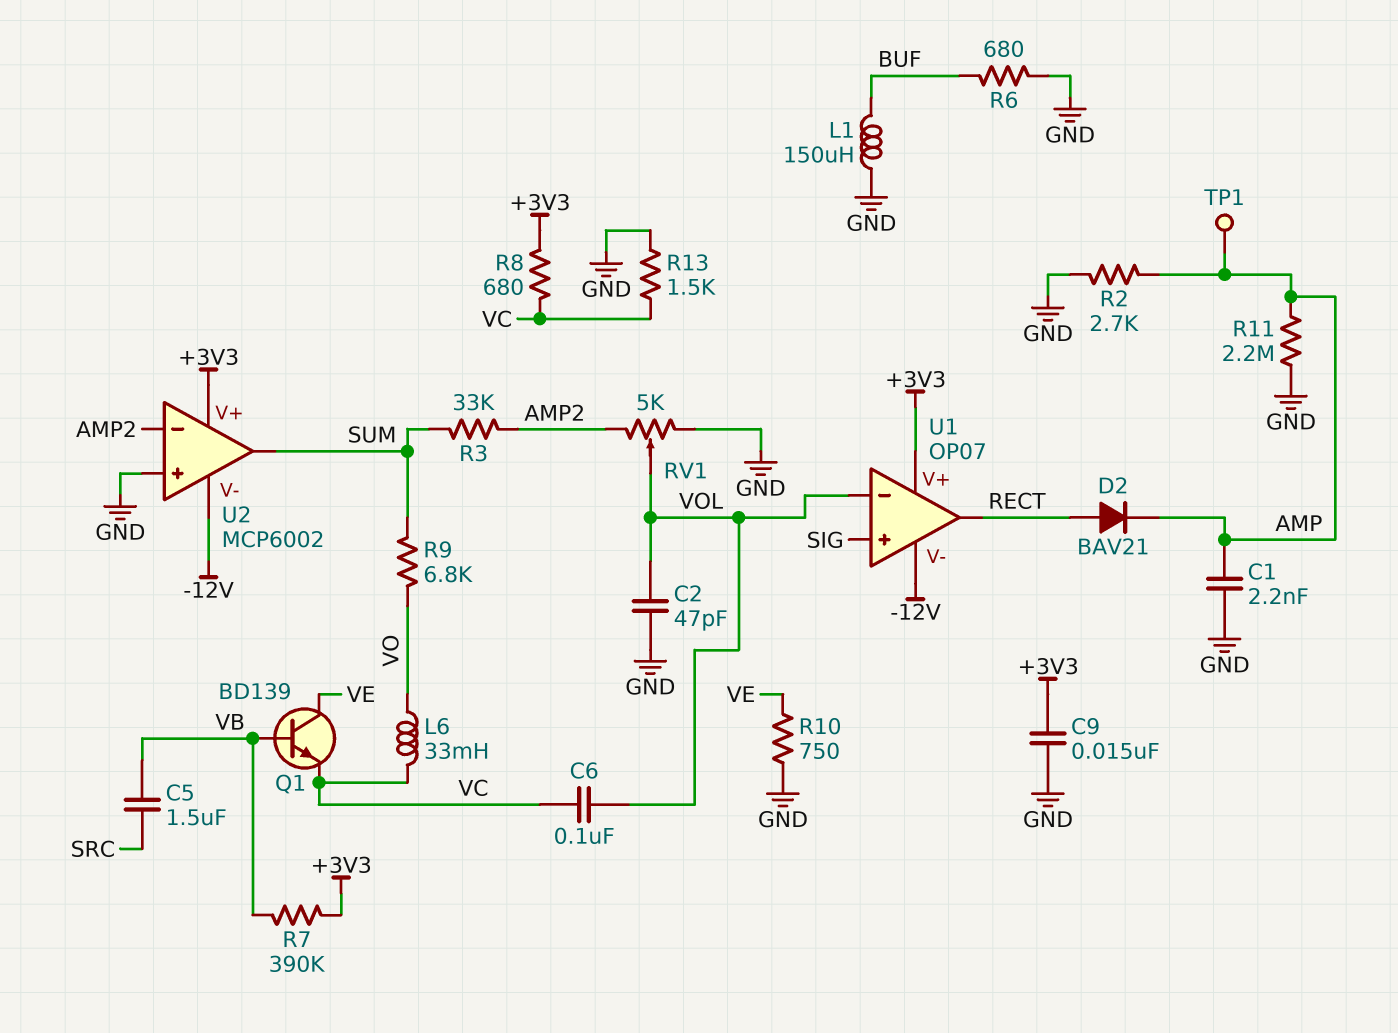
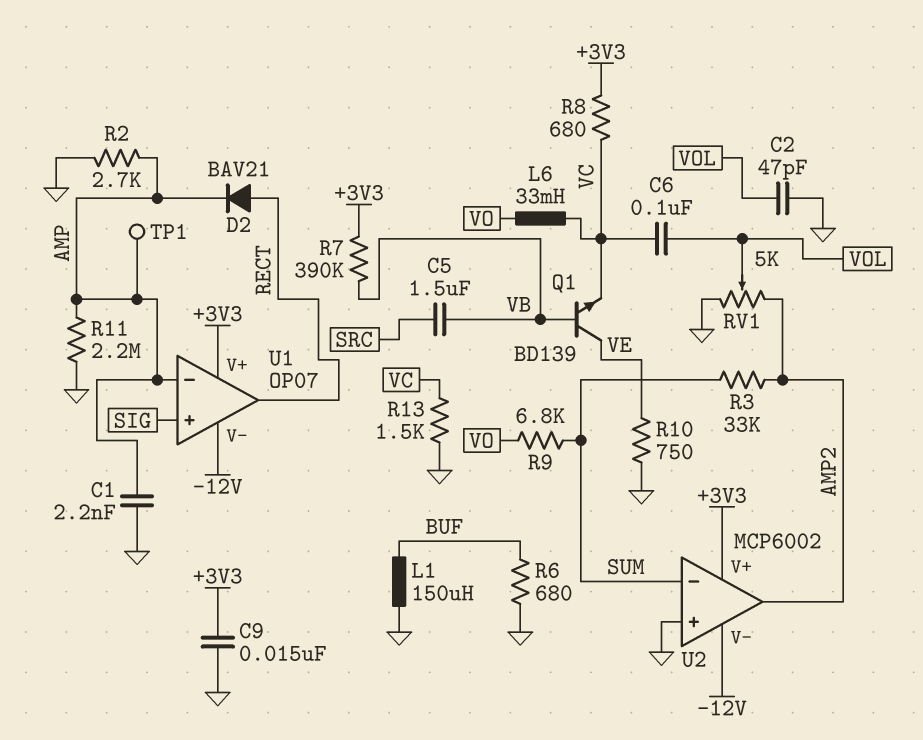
U1 pin in-: VOL -> AMP
U2 pin in-: AMP2 -> SUM
U2 pin out: SUM -> AMP2

